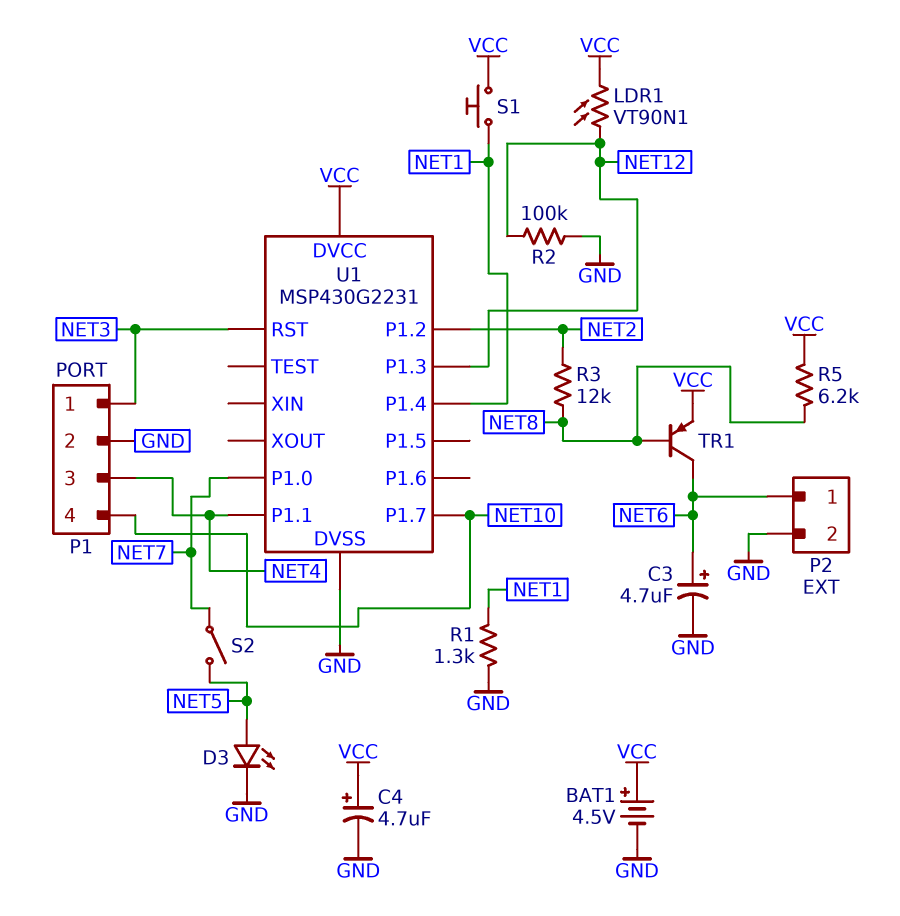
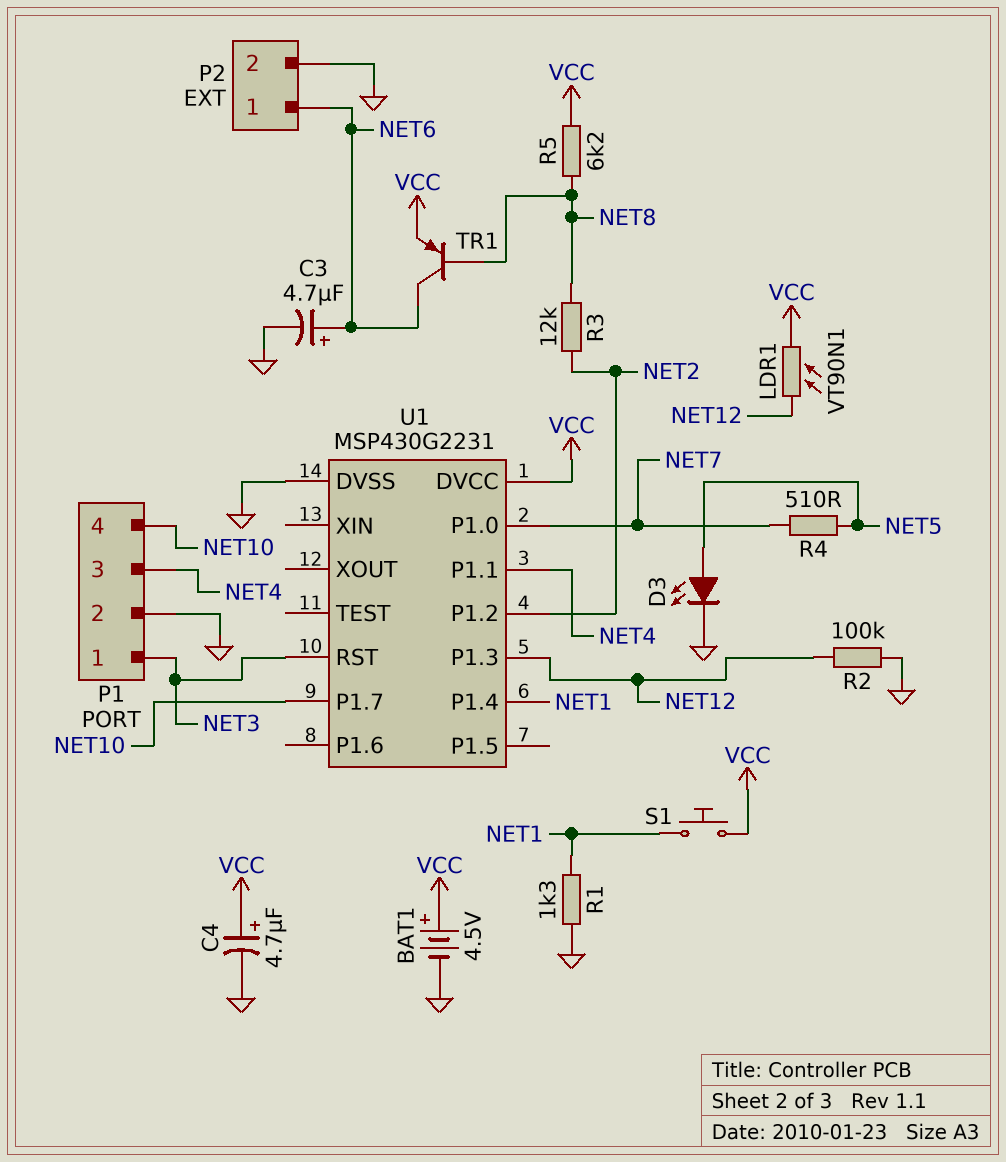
R4: none -> 510 (NET5, NET7)
S2: switch (NET5, NET7) -> none

